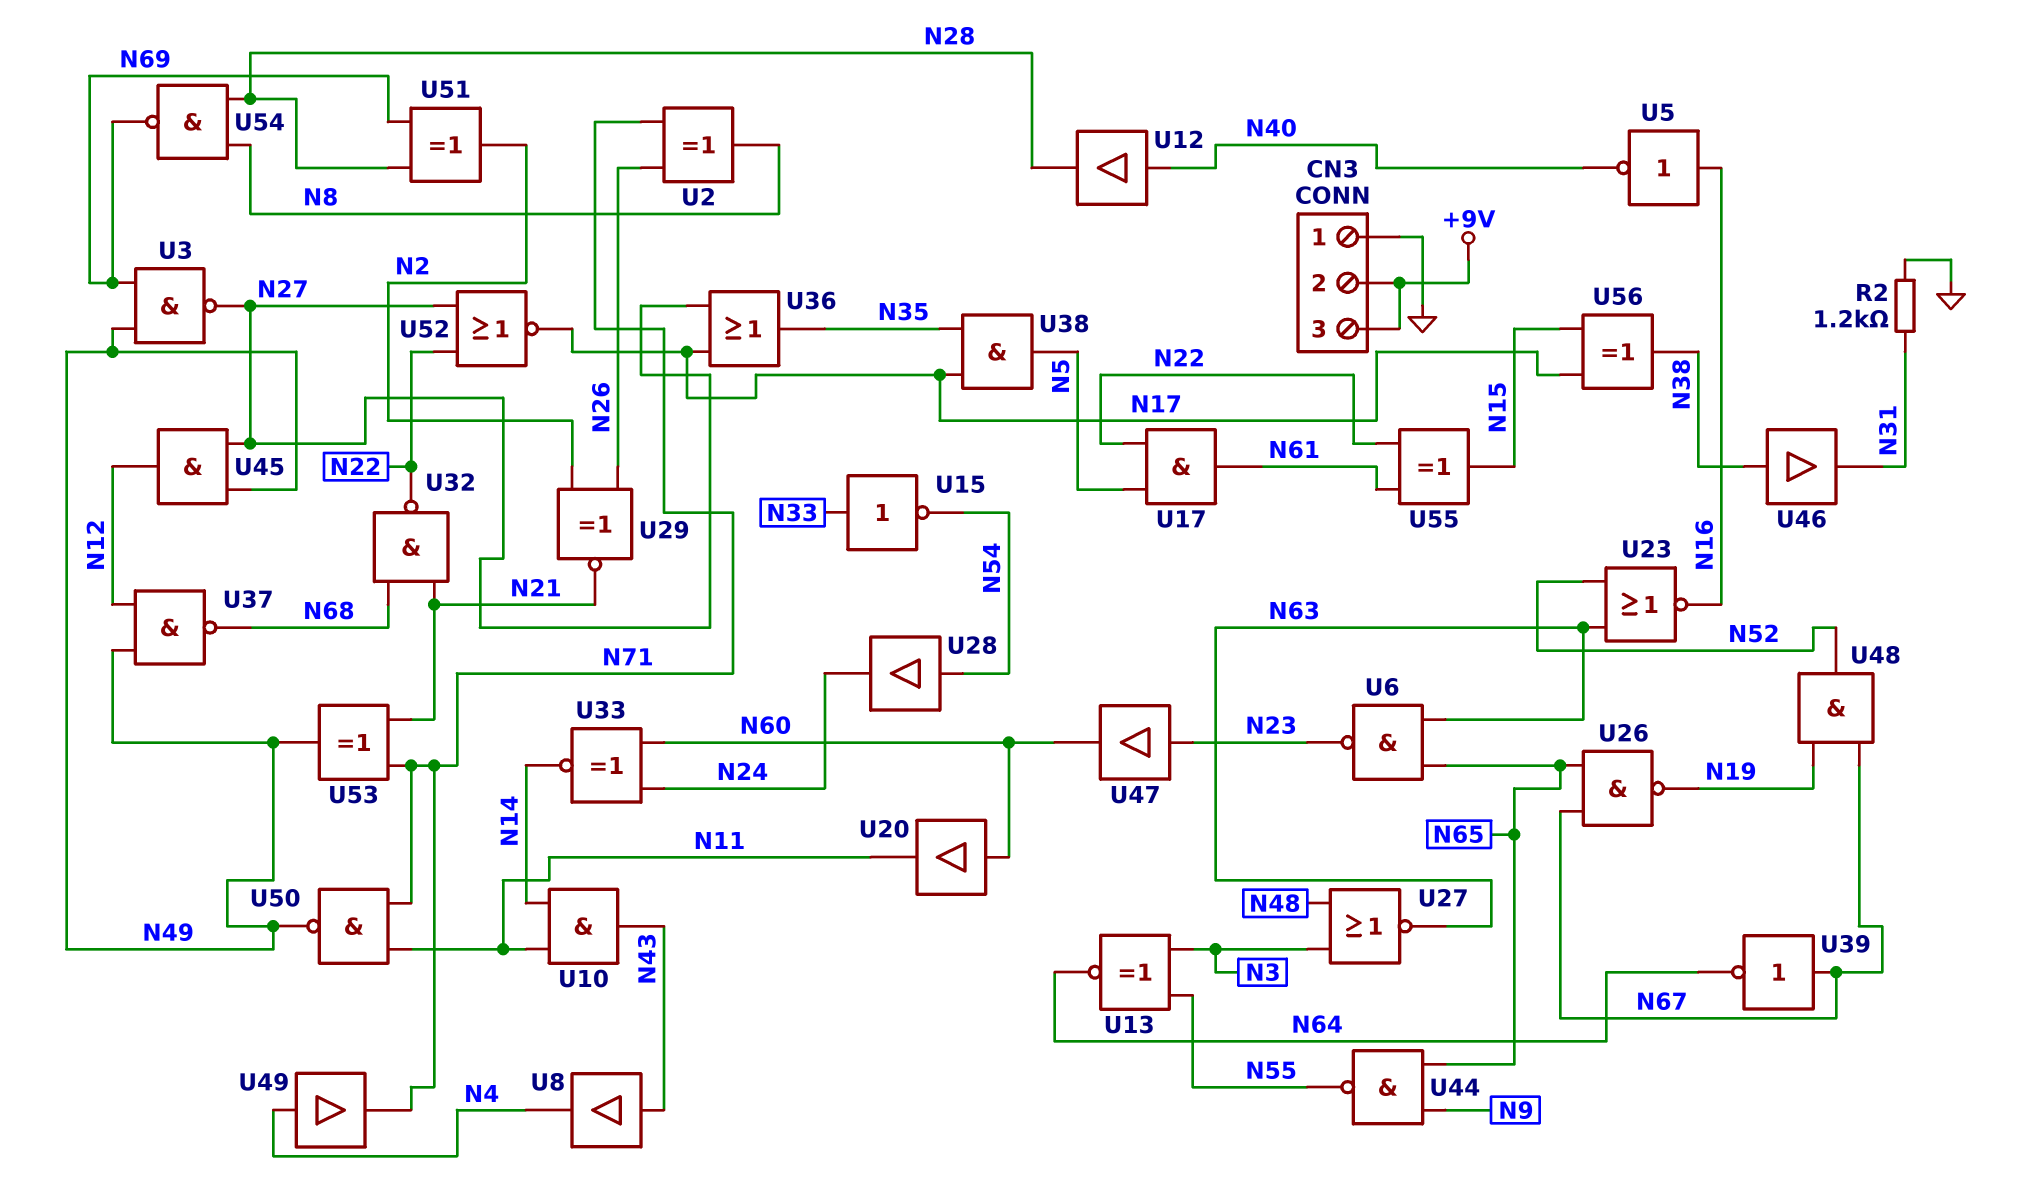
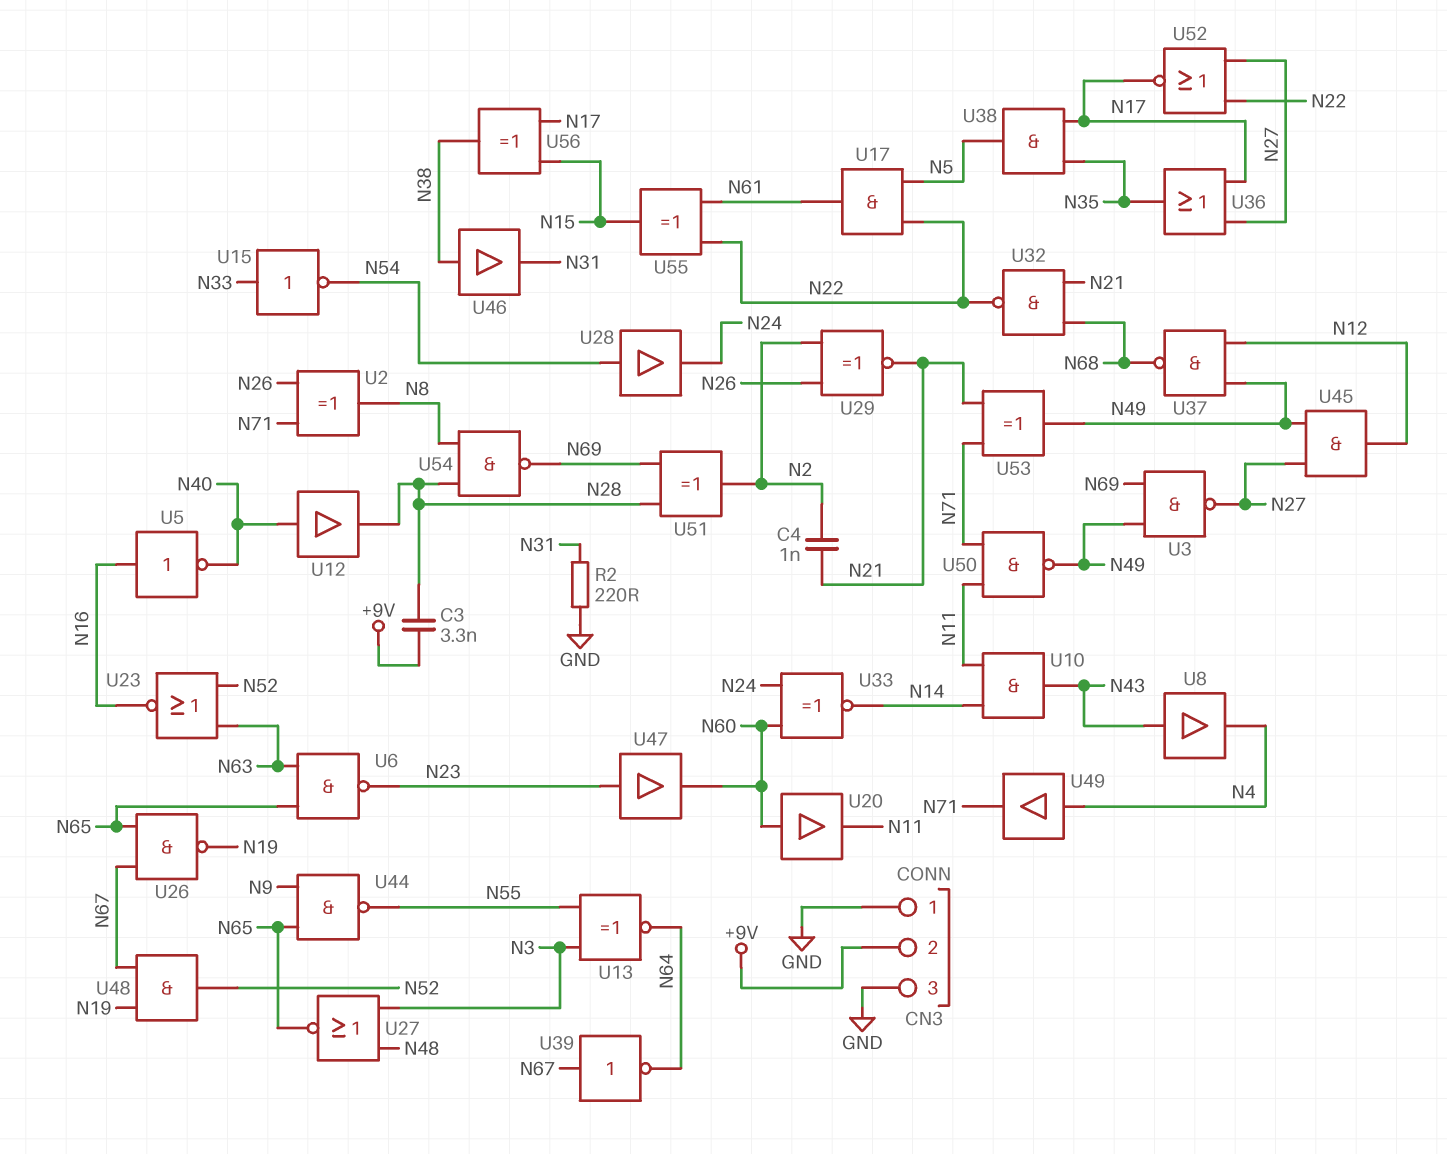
C3: none -> 3.3nF (+9V, N28)
C4: none -> 1nF (N2, N21)
CN3 pin 3: +9V -> GND
R2: 1.2k (GND, N31) -> 220 (GND, N31)
U27: NOR (in N3, in N48, out N63) -> NOR (in N3, in N48, out N65)

